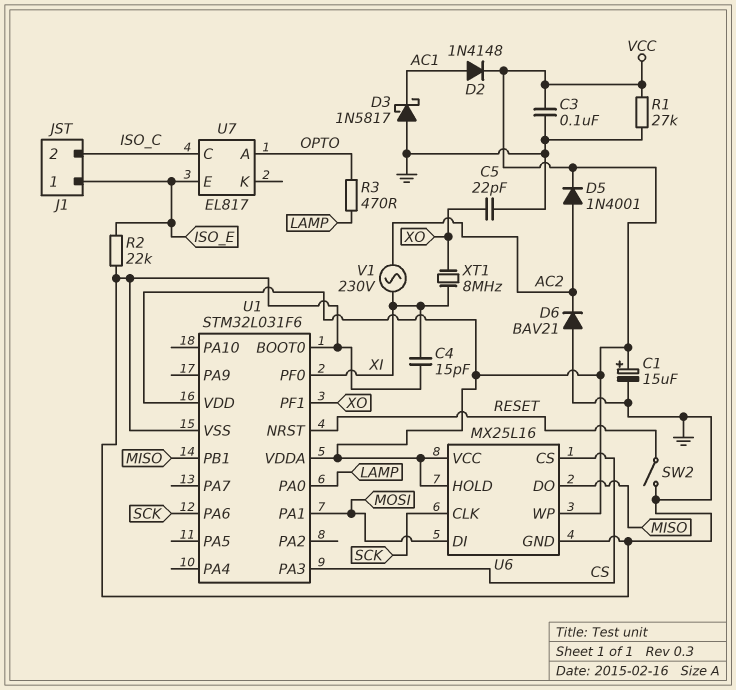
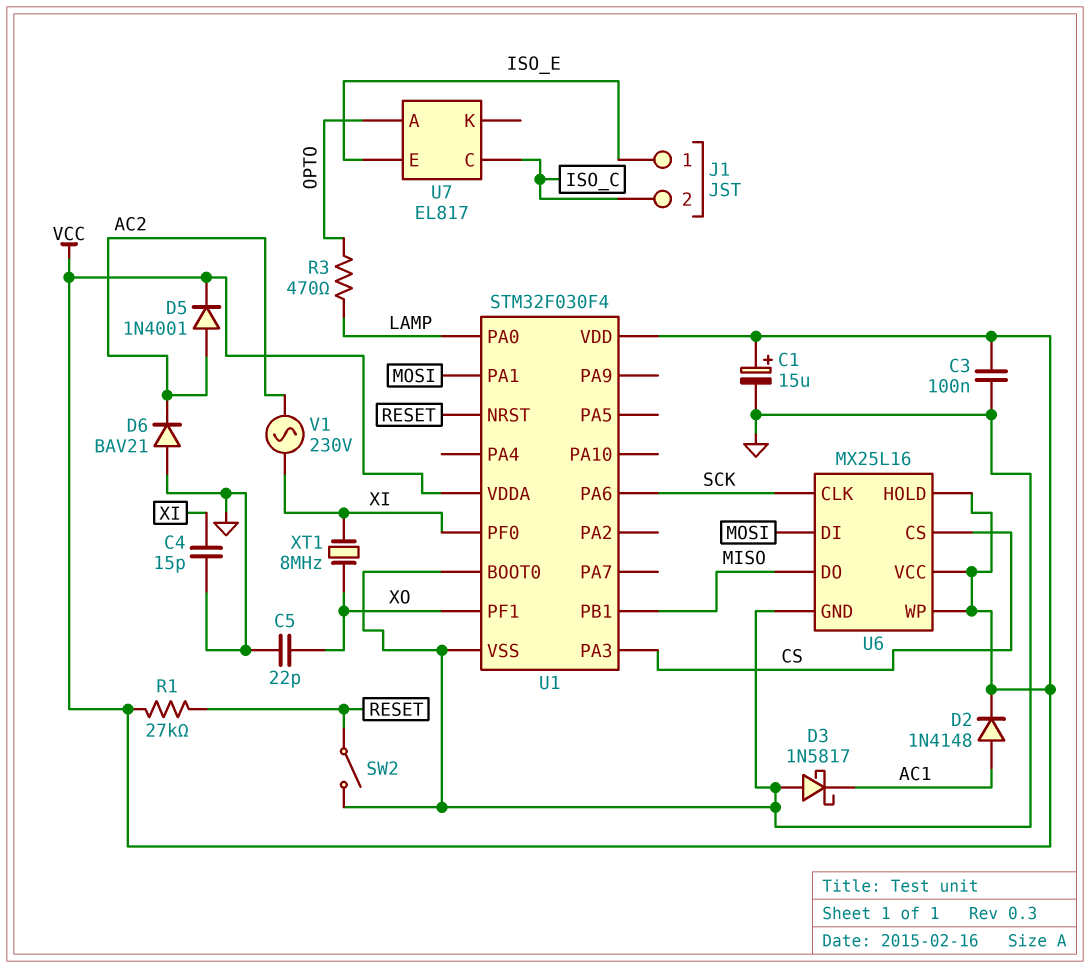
R1: 27k (GND, VCC) -> 27k (RESET, VCC)
R2: 22k (GND, ISO_E) -> none
U1: STM32L031F6 -> STM32F030F4

